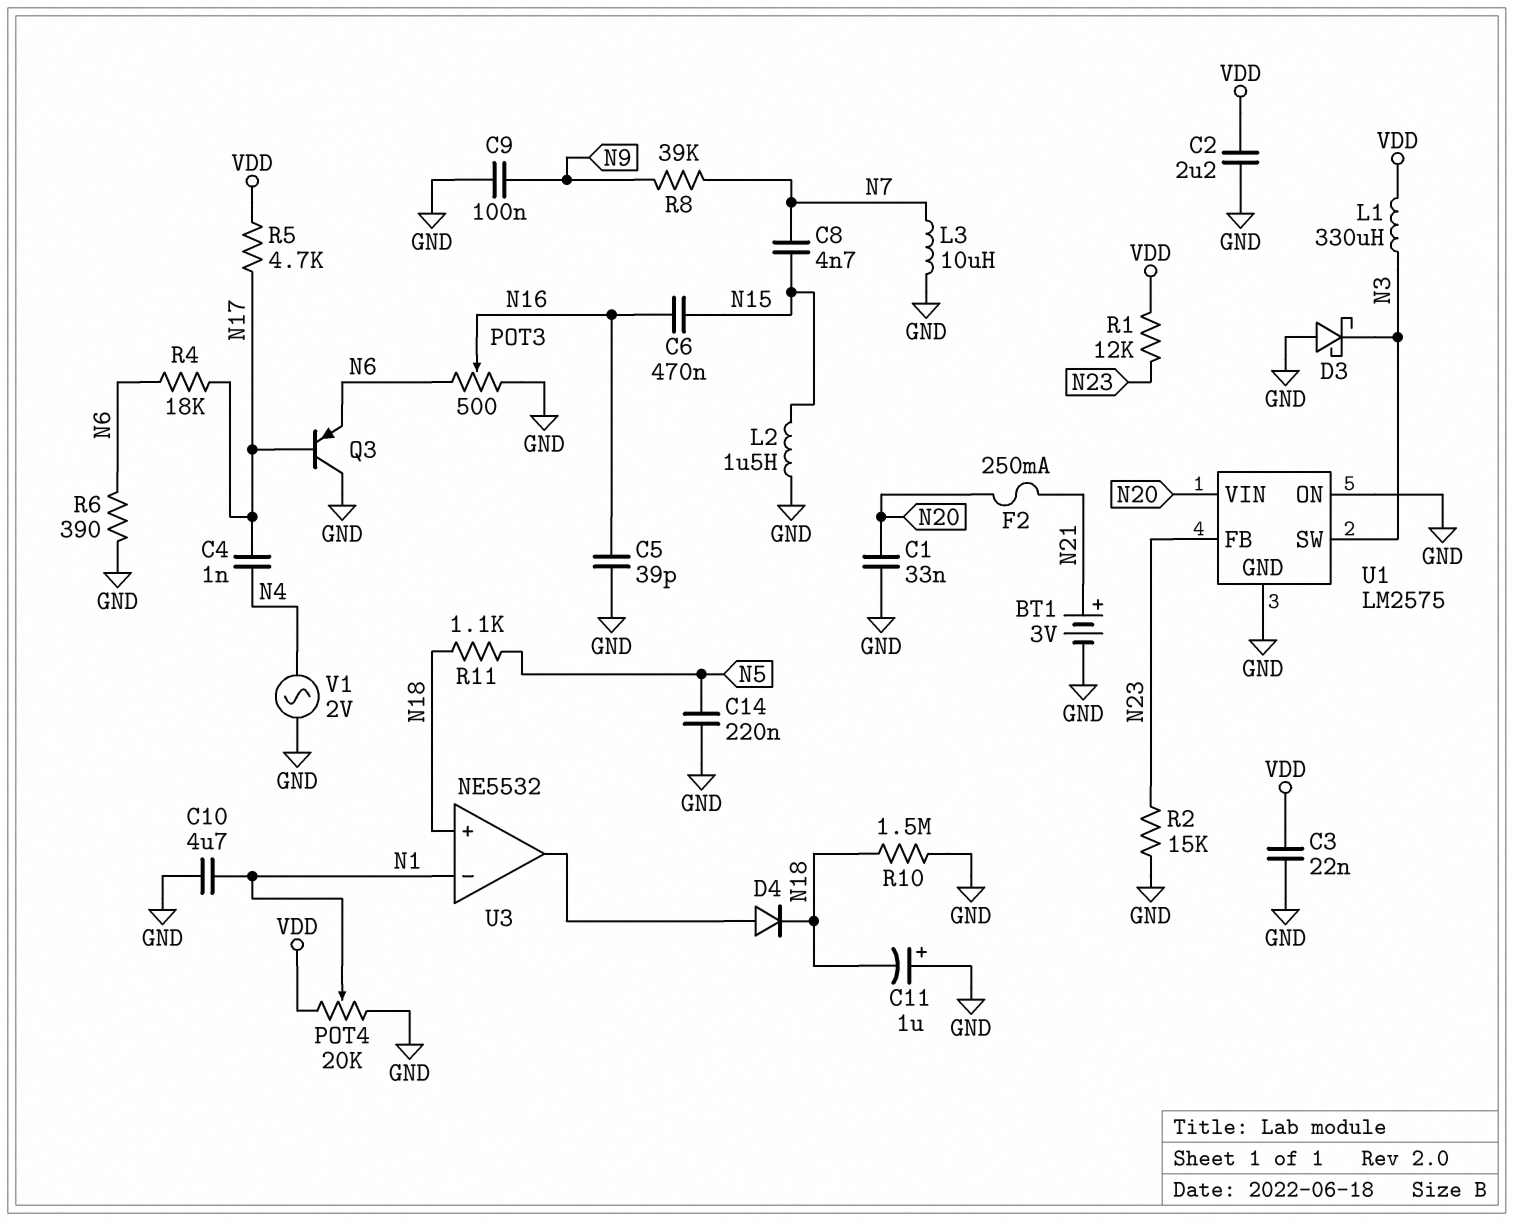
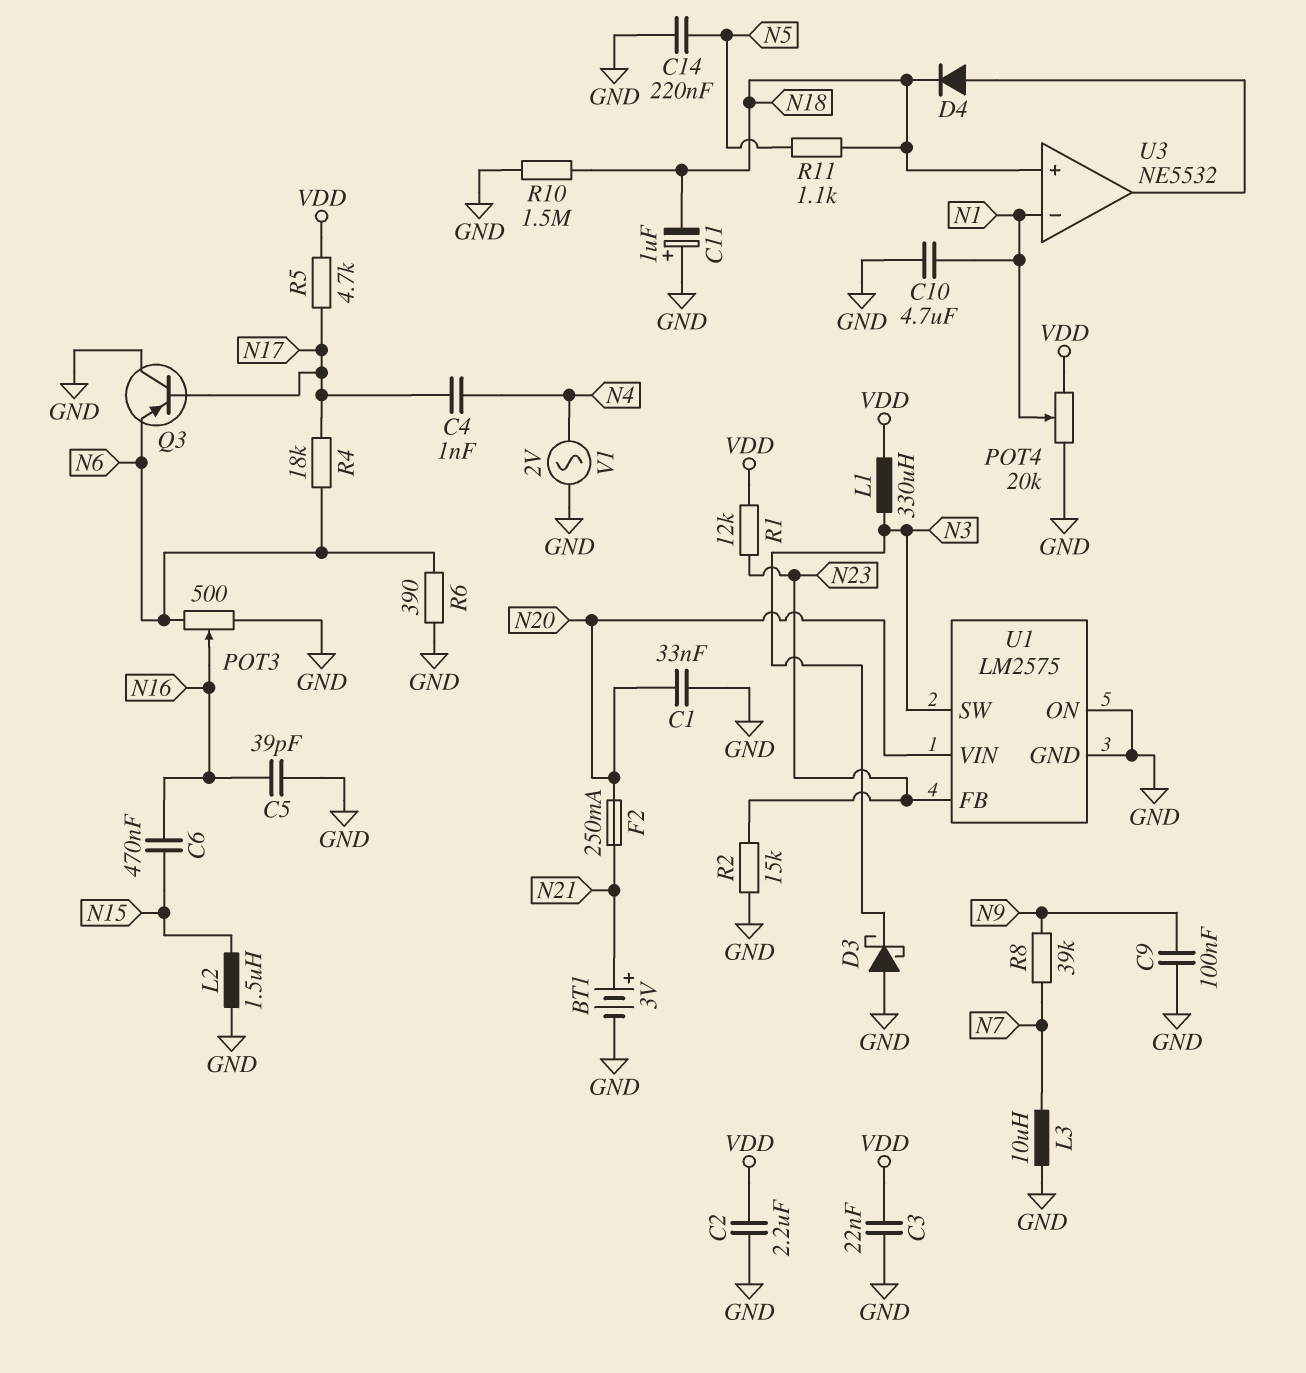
C8: 4.7nF (N7, N15) -> none

